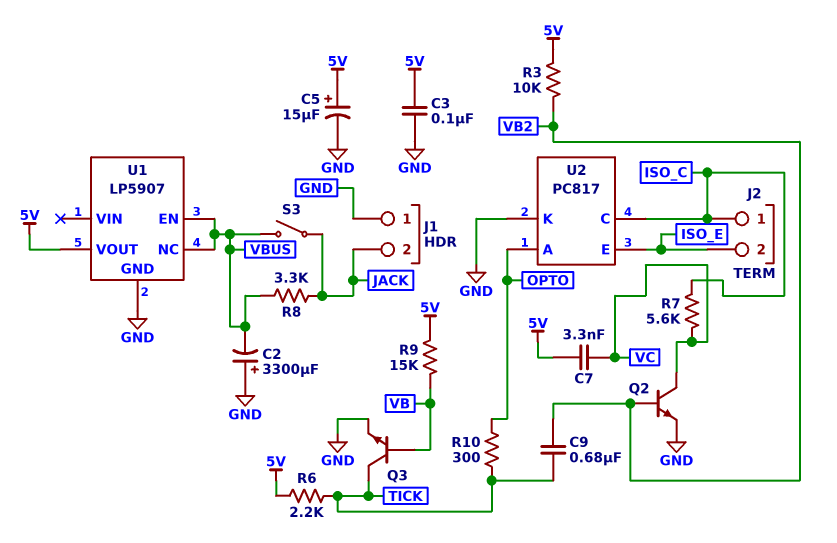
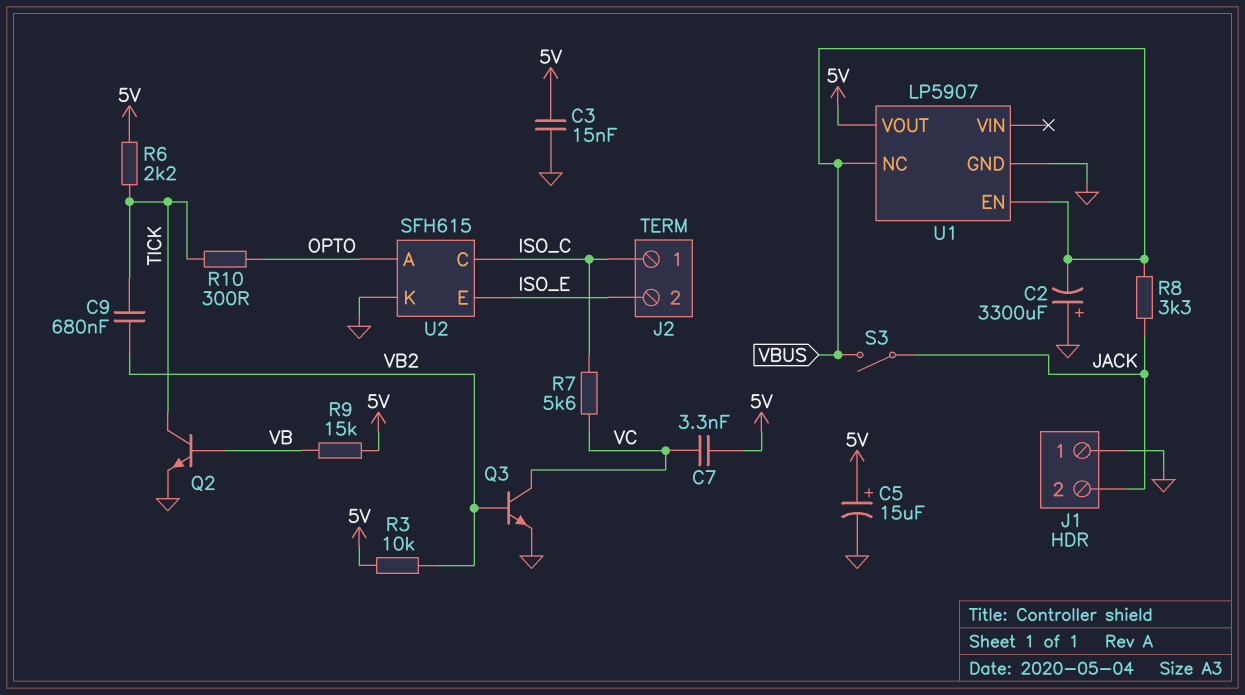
C3: 100nF (5V, GND) -> 15nF (5V, GND)
Q2: NPN (B VB2, C VC, E GND) -> NPN (B VB, C TICK, E GND)
Q3: NPN (B VB, C TICK, E GND) -> NPN (B VB2, C VC, E GND)
U2: PC817 -> SFH615

